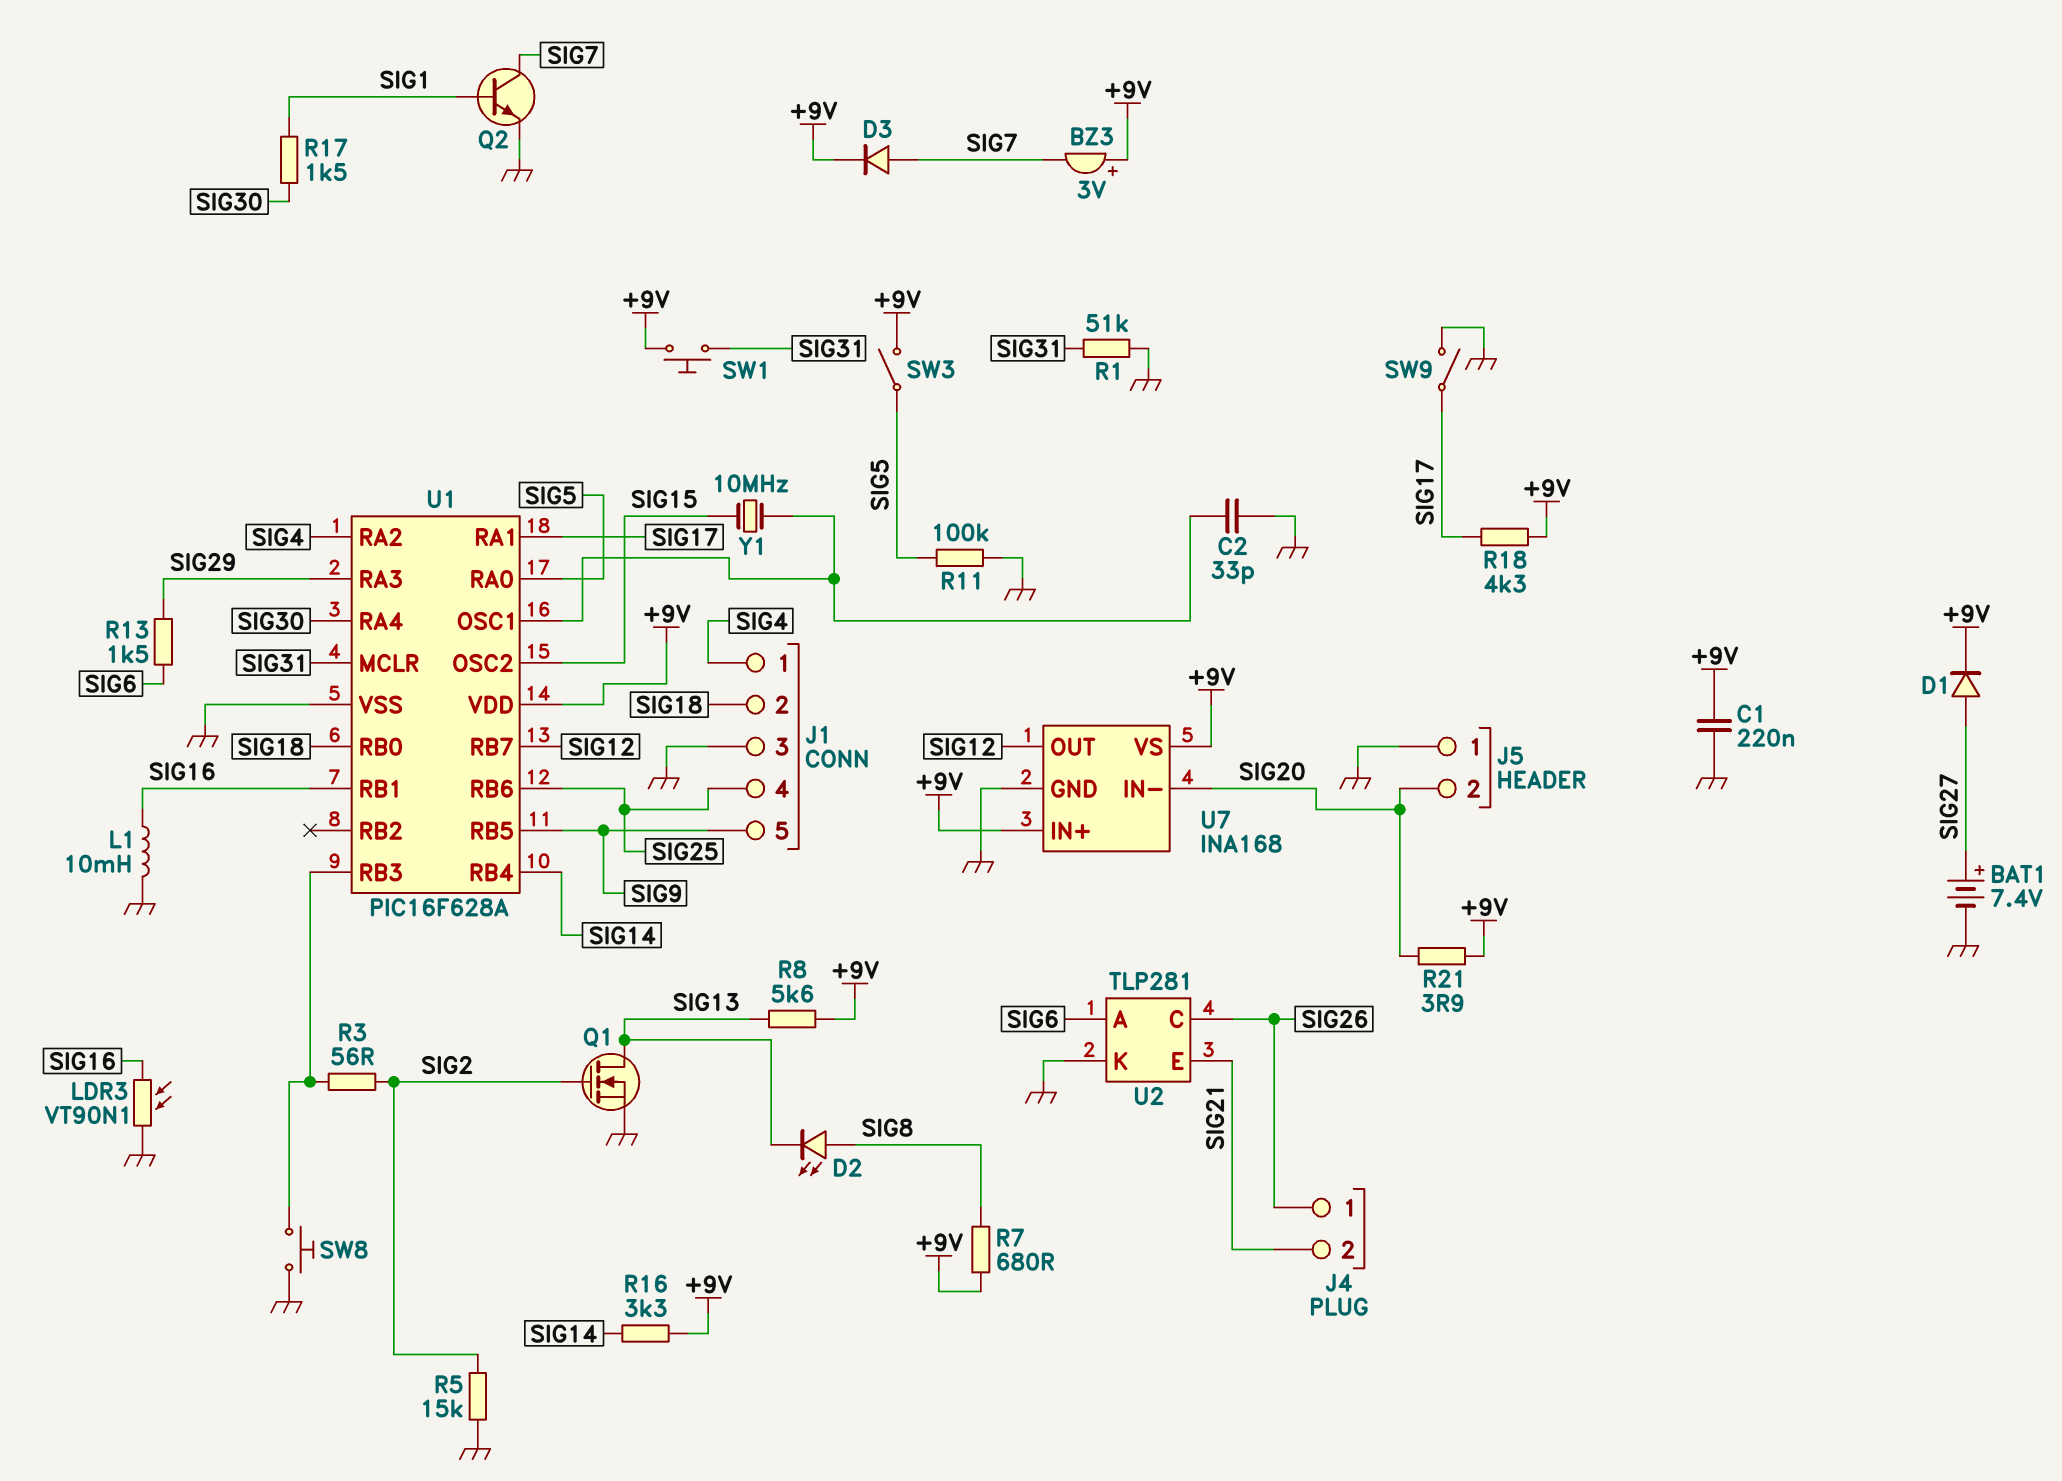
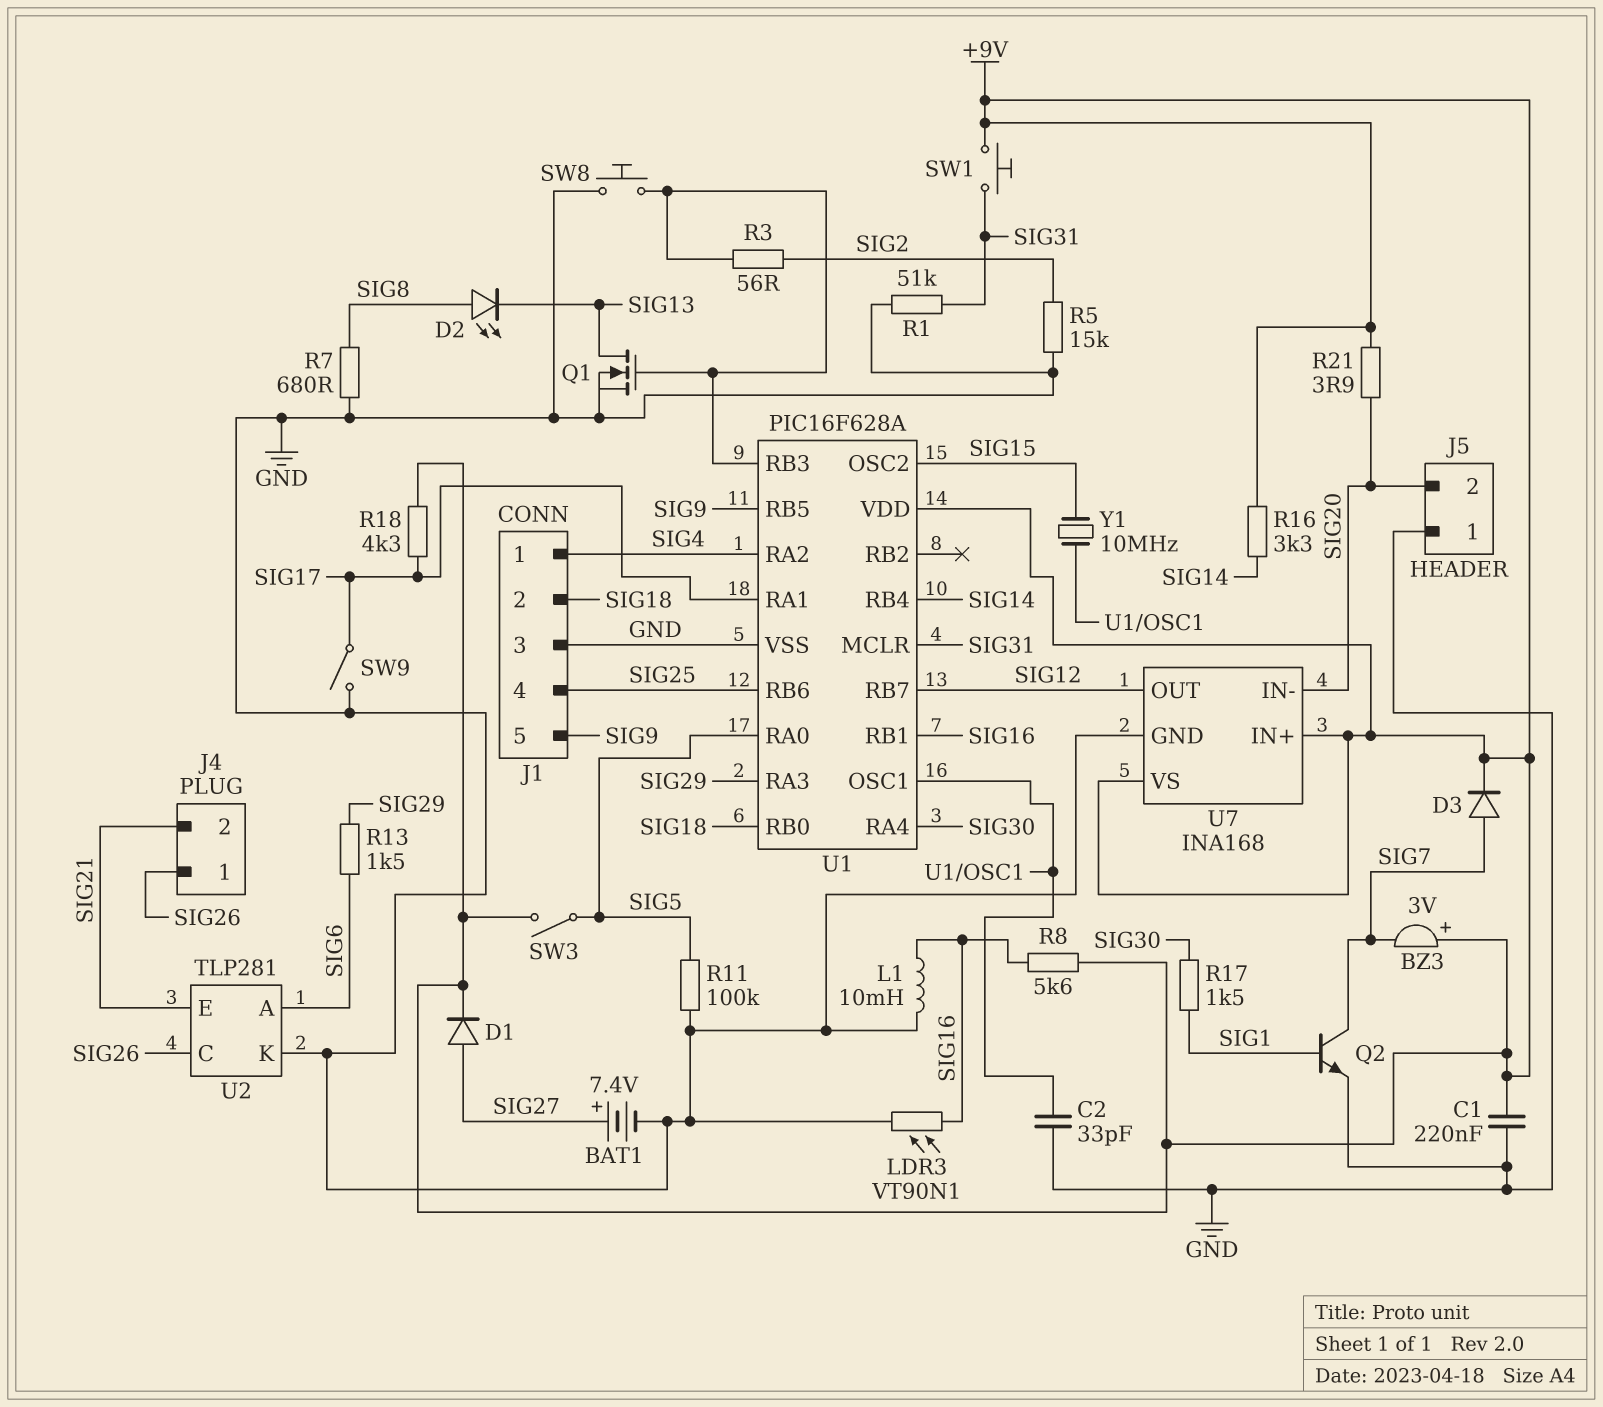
Q1: NMOS (G SIG2, D SIG13, S GND) -> NMOS (G U1/RB3, D SIG13, S GND)
R7: 680 (+9V, SIG8) -> 680 (GND, SIG8)
R8: 5.6k (+9V, SIG13) -> 5.6k (+9V, SIG16)

